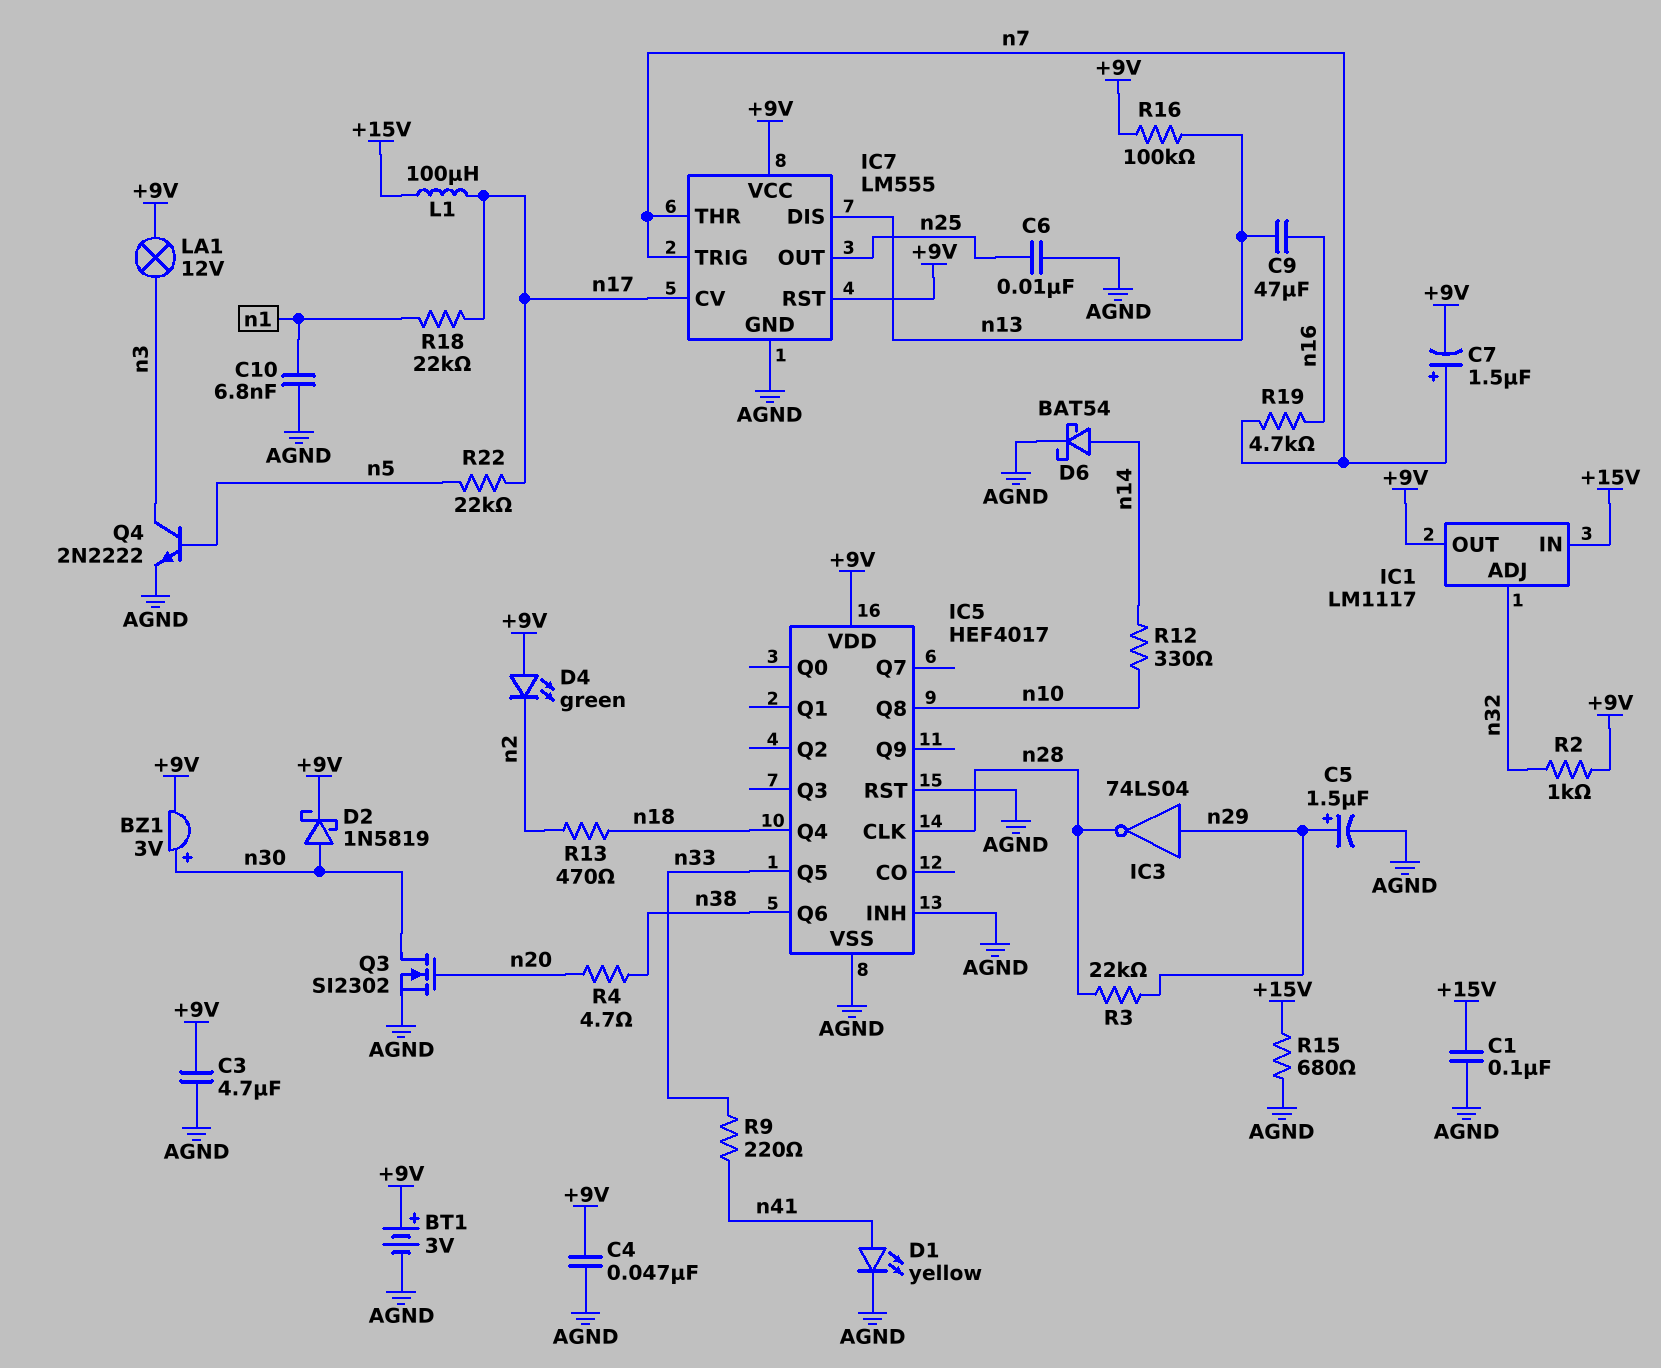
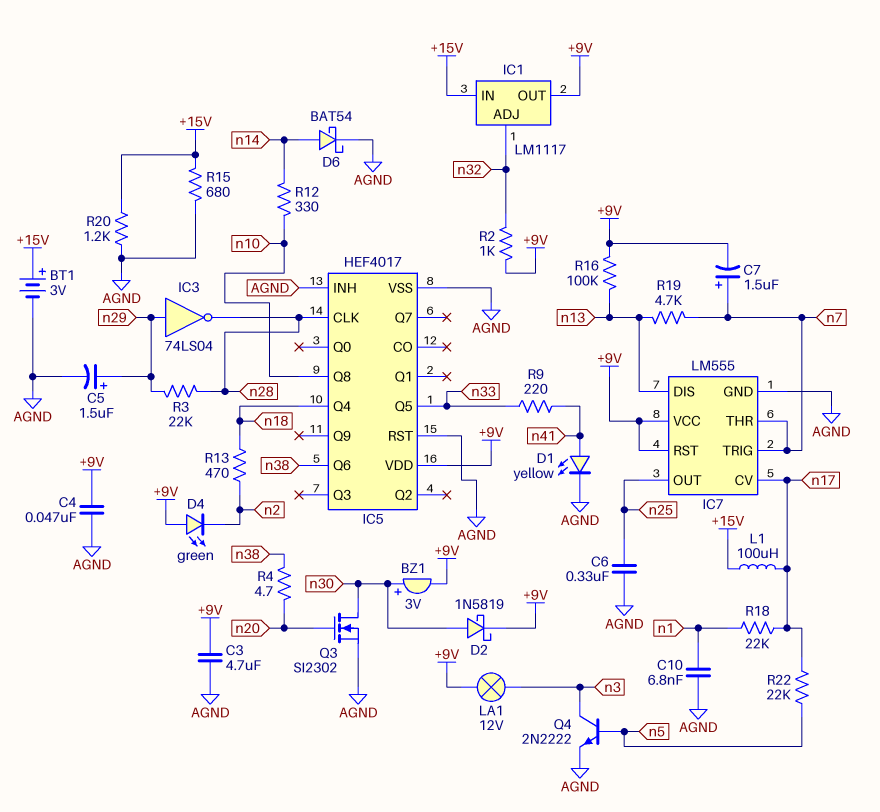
BT1: 3V (plus +9V, minus AGND) -> 3V (plus +15V, minus AGND)
C1: 100nF (+15V, AGND) -> none
C6: 10nF (AGND, n25) -> 330nF (AGND, n25)
C9: 47uF (n13, n16) -> none
R19: 4.7k (n7, n16) -> 4.7k (n7, n13)
R20: none -> 1.2k (+15V, AGND)

